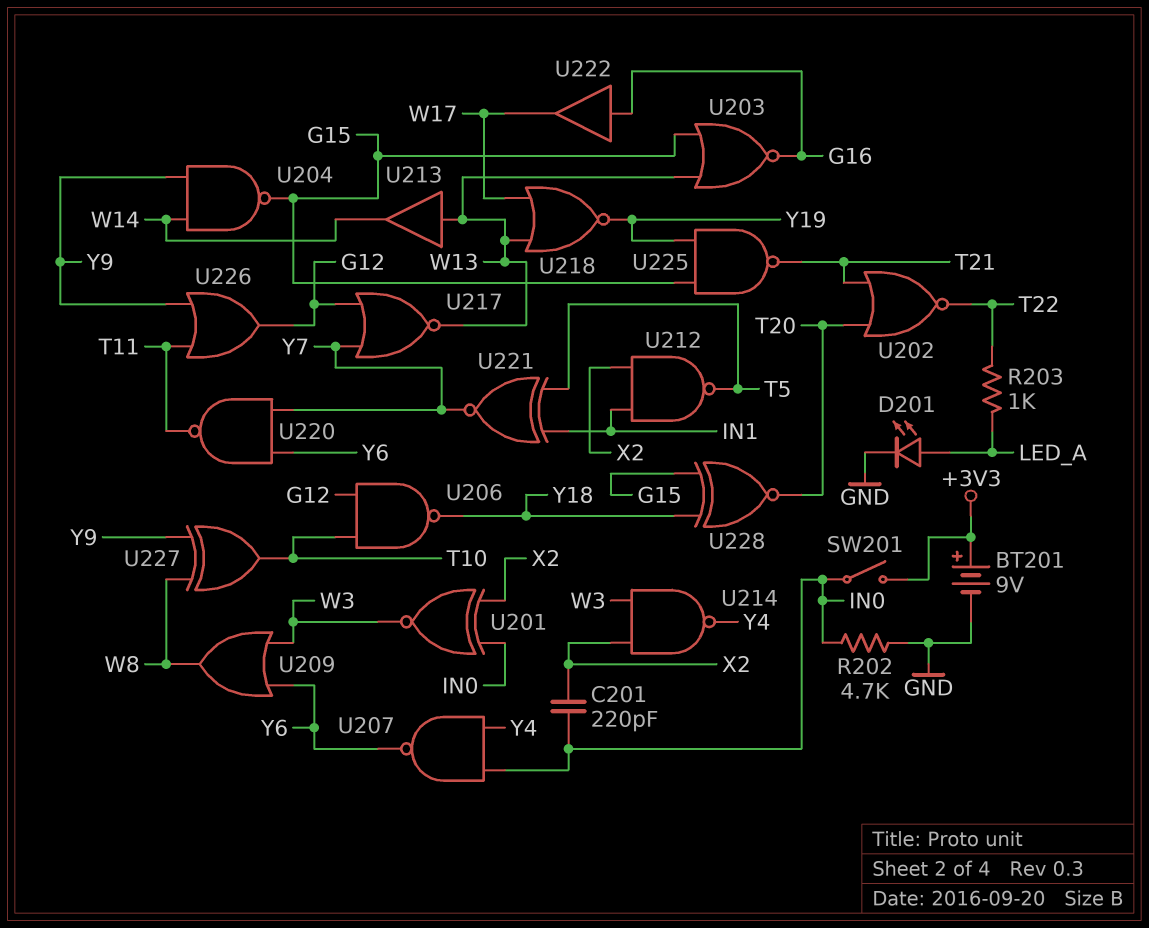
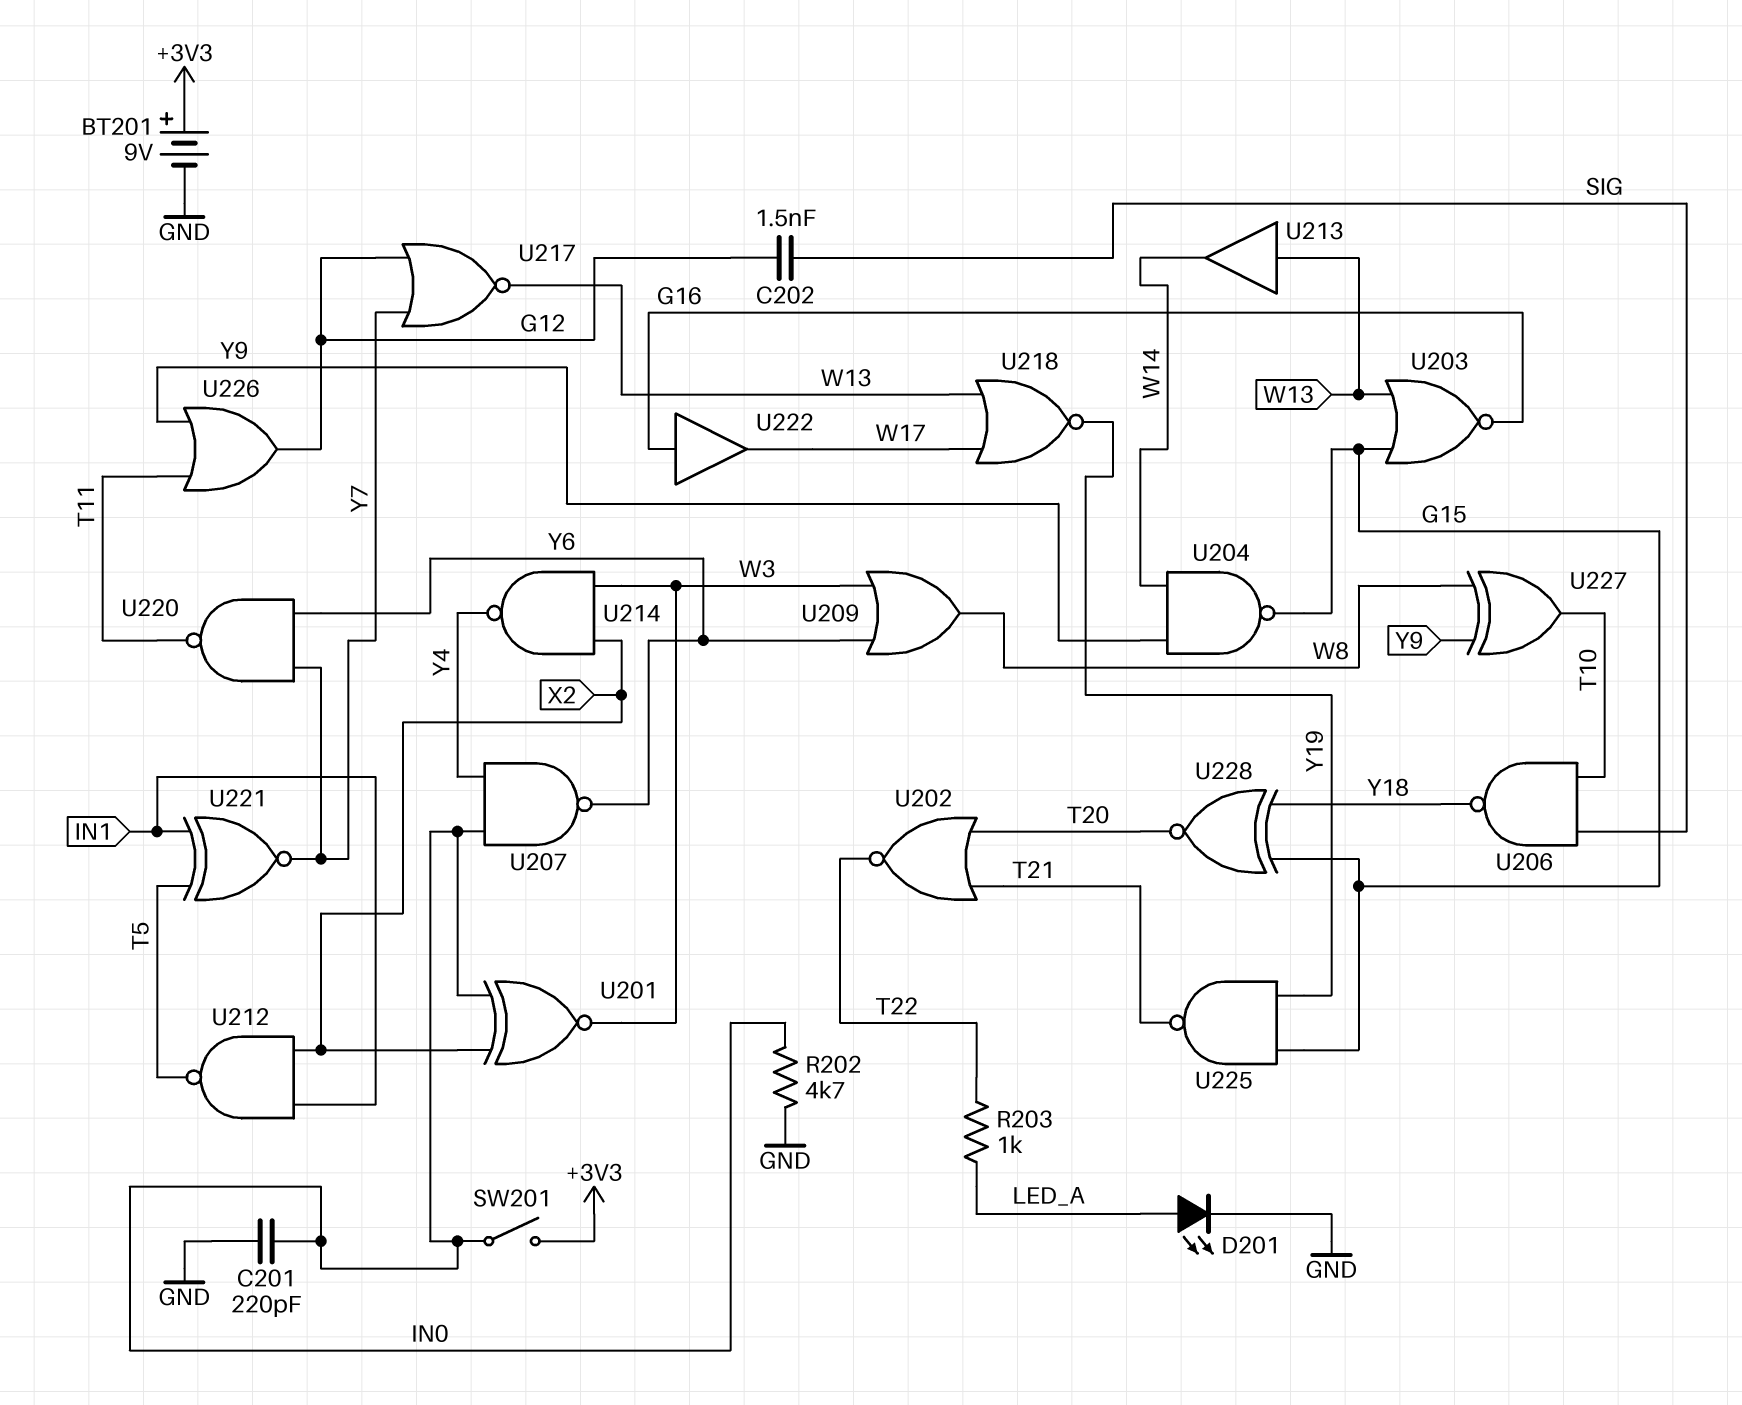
C201: 220pF (IN0, X2) -> 220pF (GND, IN0)
C202: none -> 1.5nF (G12, SIG)
U206: NAND (in G12, in T10, out Y18) -> NAND (in SIG, in T10, out Y18)

